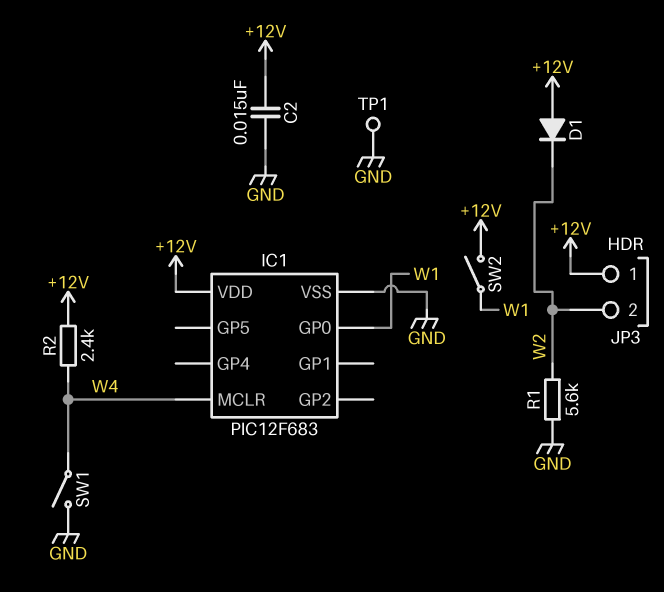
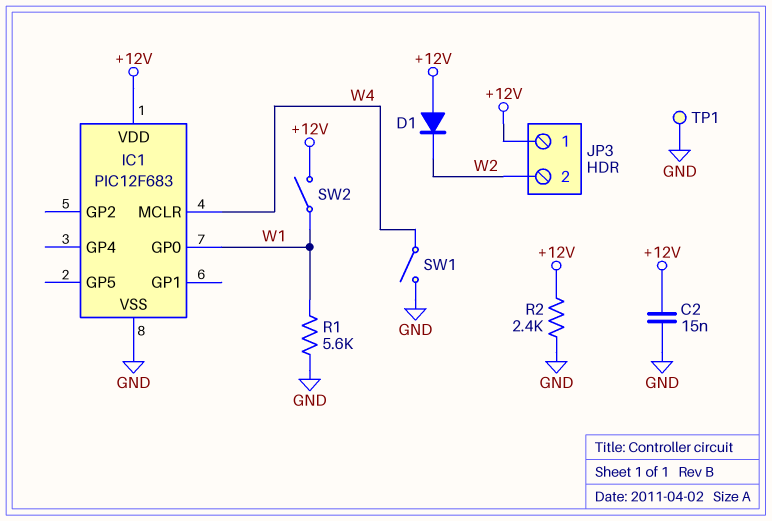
R1: 5.6k (GND, W2) -> 5.6k (GND, W1)
R2: 2.4k (+12V, W4) -> 2.4k (+12V, GND)

